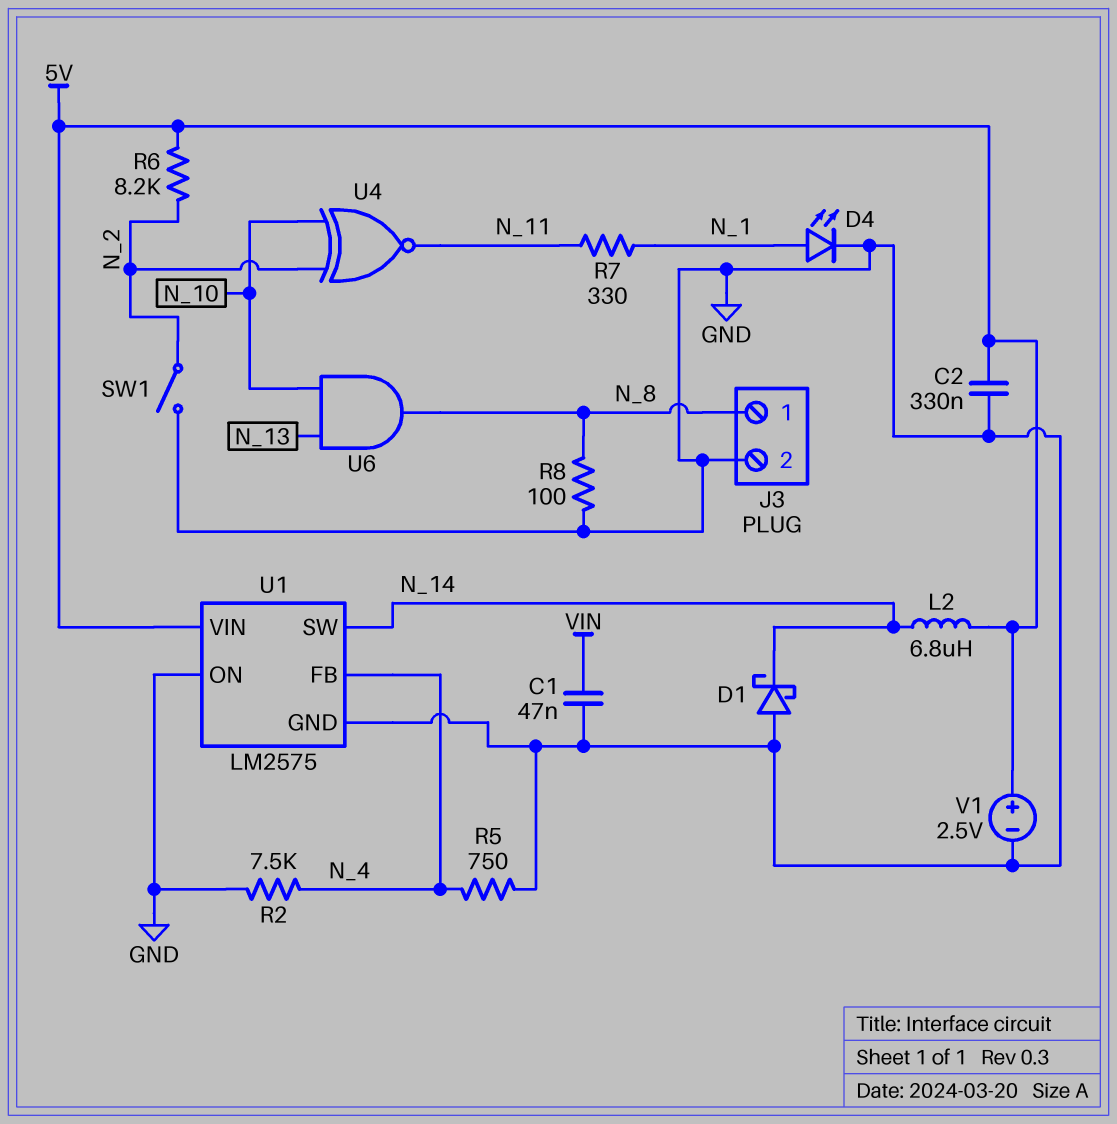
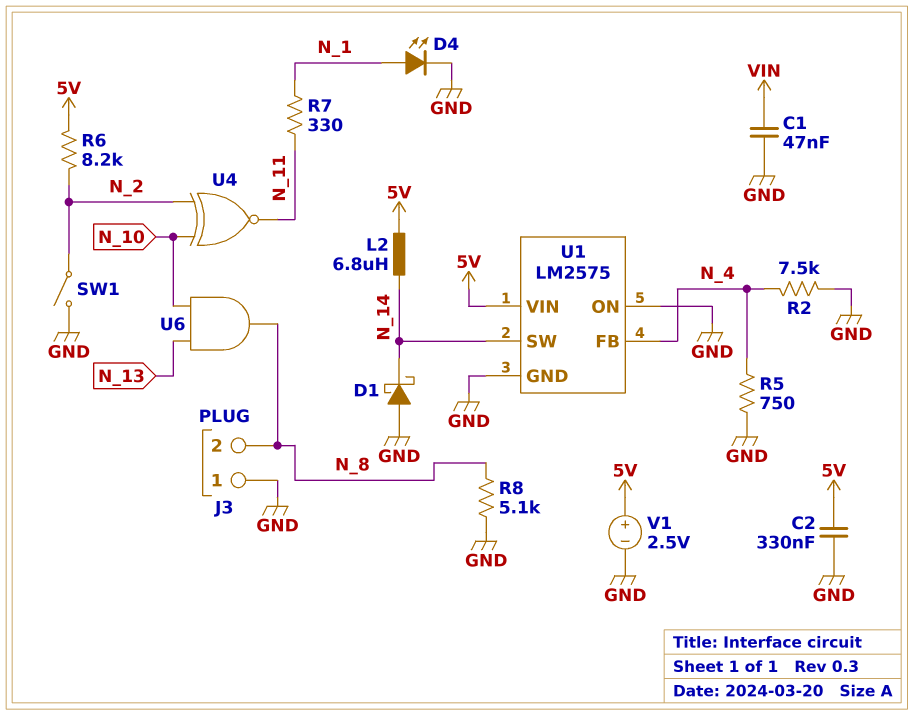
J3 pin 1: N_8 -> GND
J3 pin 2: GND -> N_8
R8: 100 (GND, N_8) -> 5.1k (GND, N_8)

